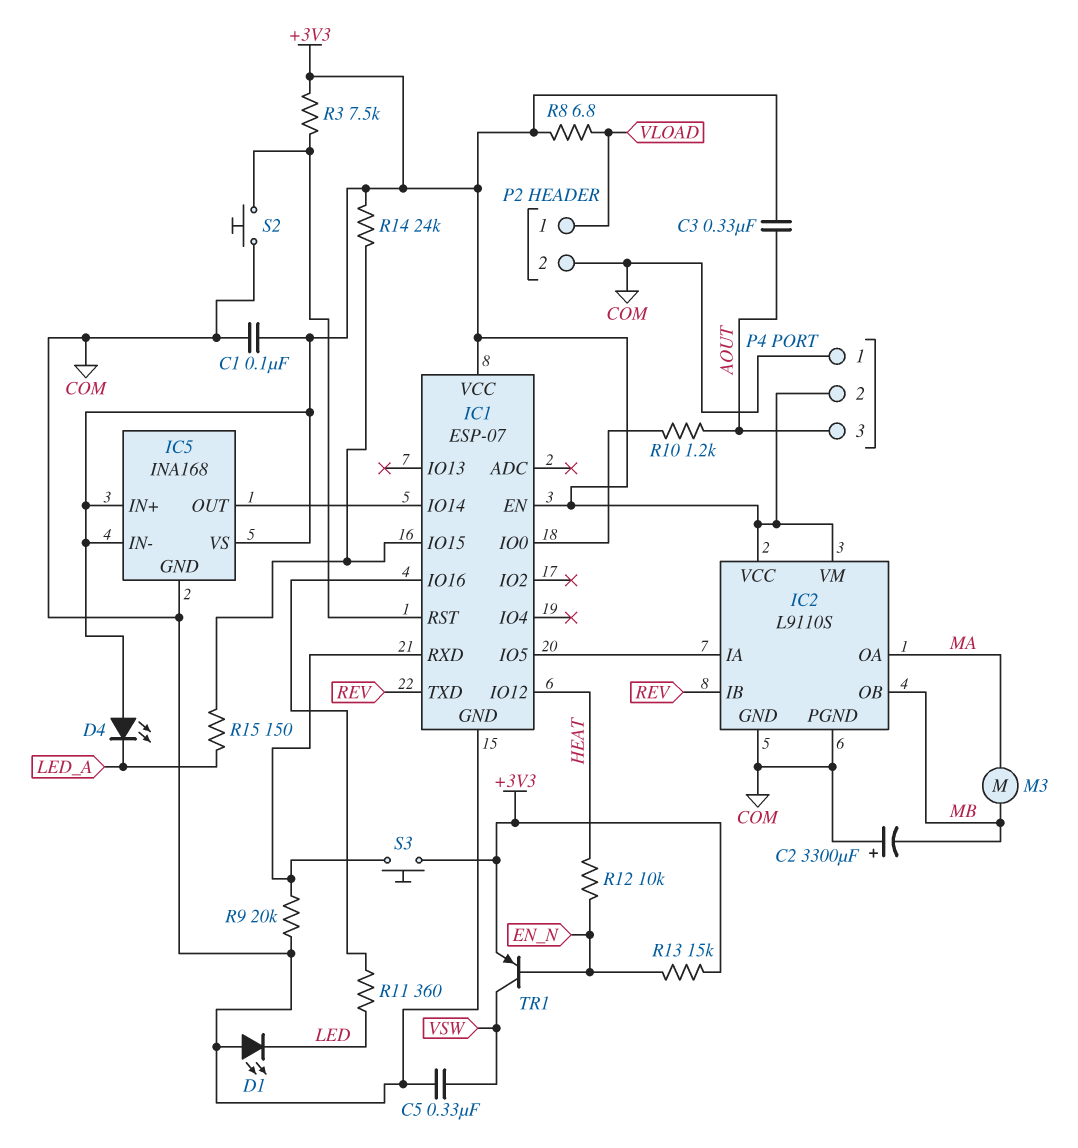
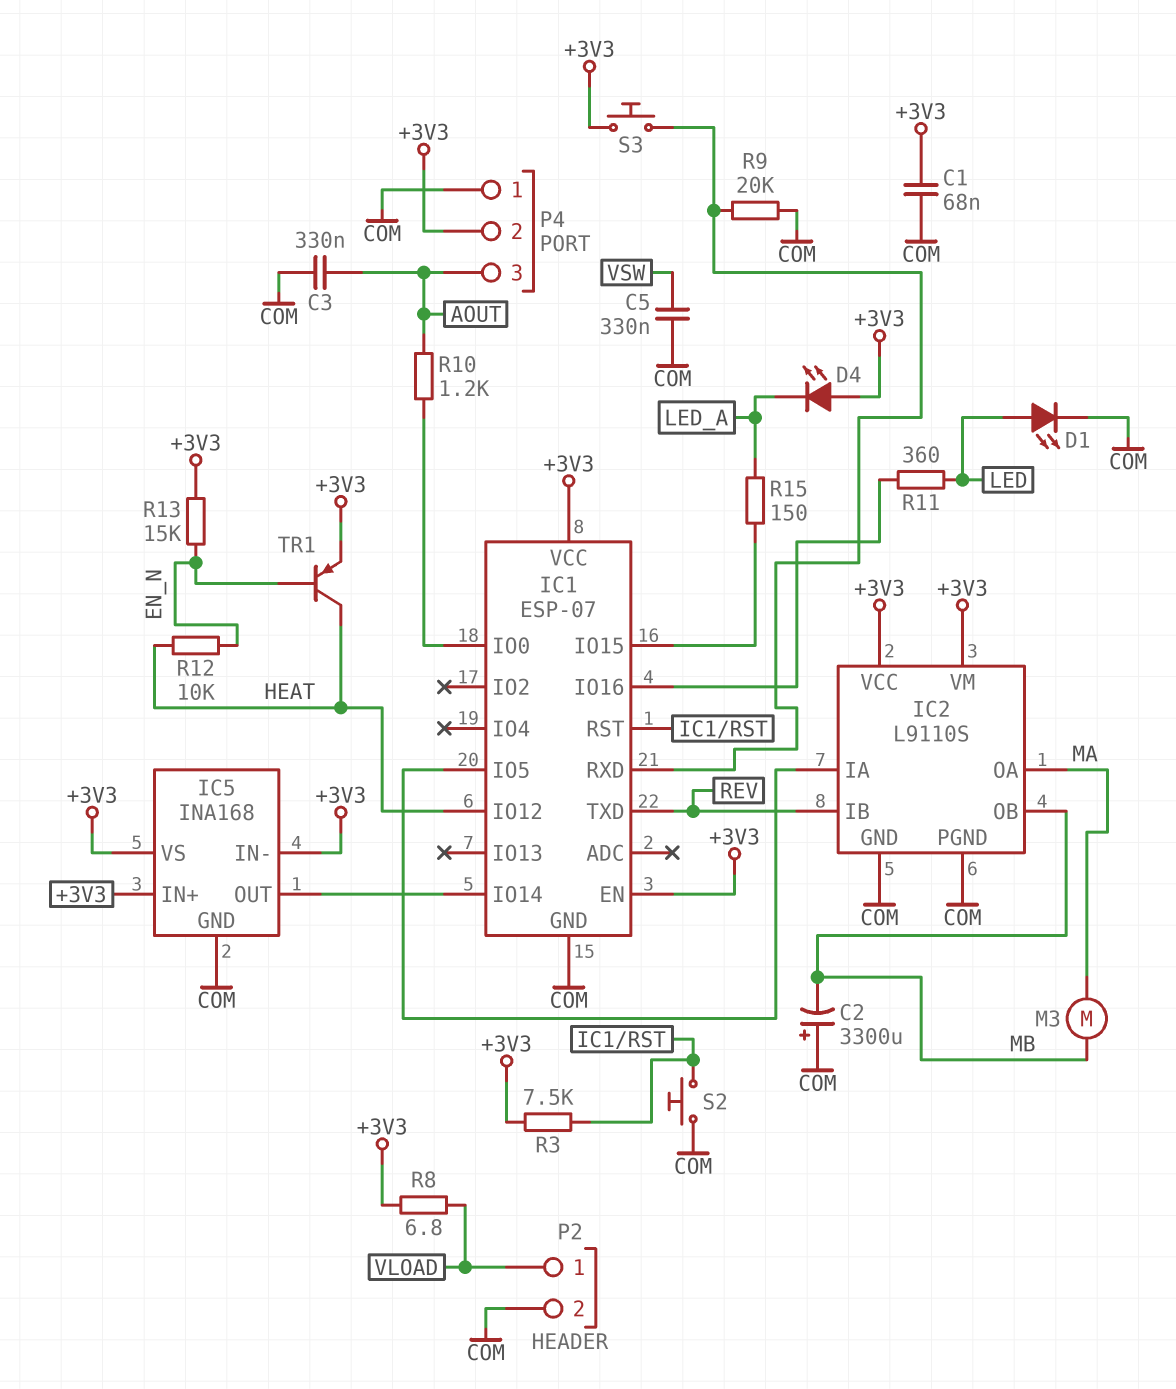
C1: 100nF (+3V3, COM) -> 68nF (+3V3, COM)
C3: 330nF (+3V3, AOUT) -> 330nF (AOUT, COM)
D1: LED (A COM, K LED) -> LED (A LED, K COM)
R14: 24k (+3V3, IC1/IO15) -> none
TR1: PNP (B EN_N, C VSW, E +3V3) -> PNP (B EN_N, C HEAT, E +3V3)

